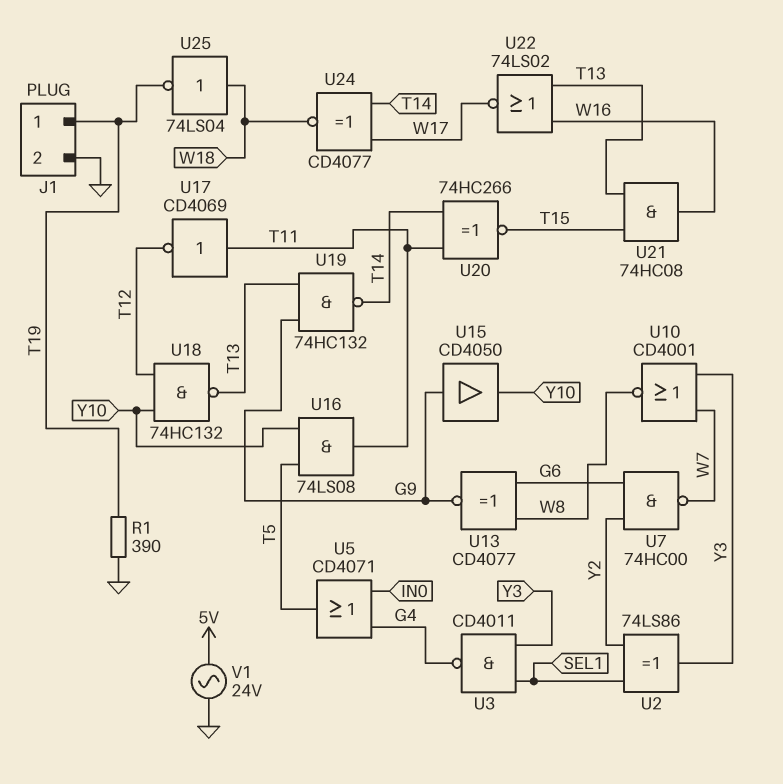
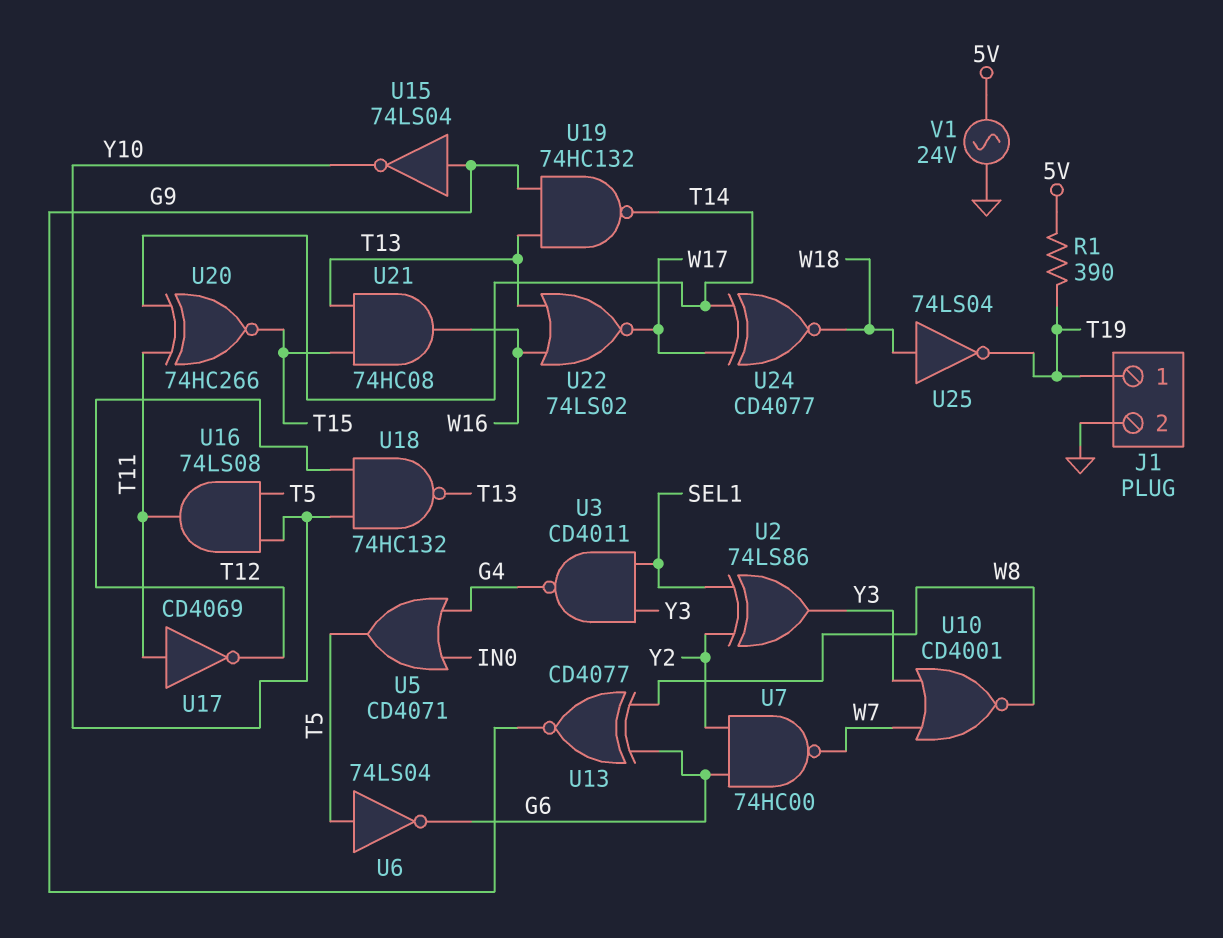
R1: 390 (GND, T19) -> 390 (5V, T19)
U6: none -> NOT 74LS04 (in T5, out G6)
U15: buffer CD4050 (in G9, out Y10) -> NOT 74LS04 (in G9, out Y10)

